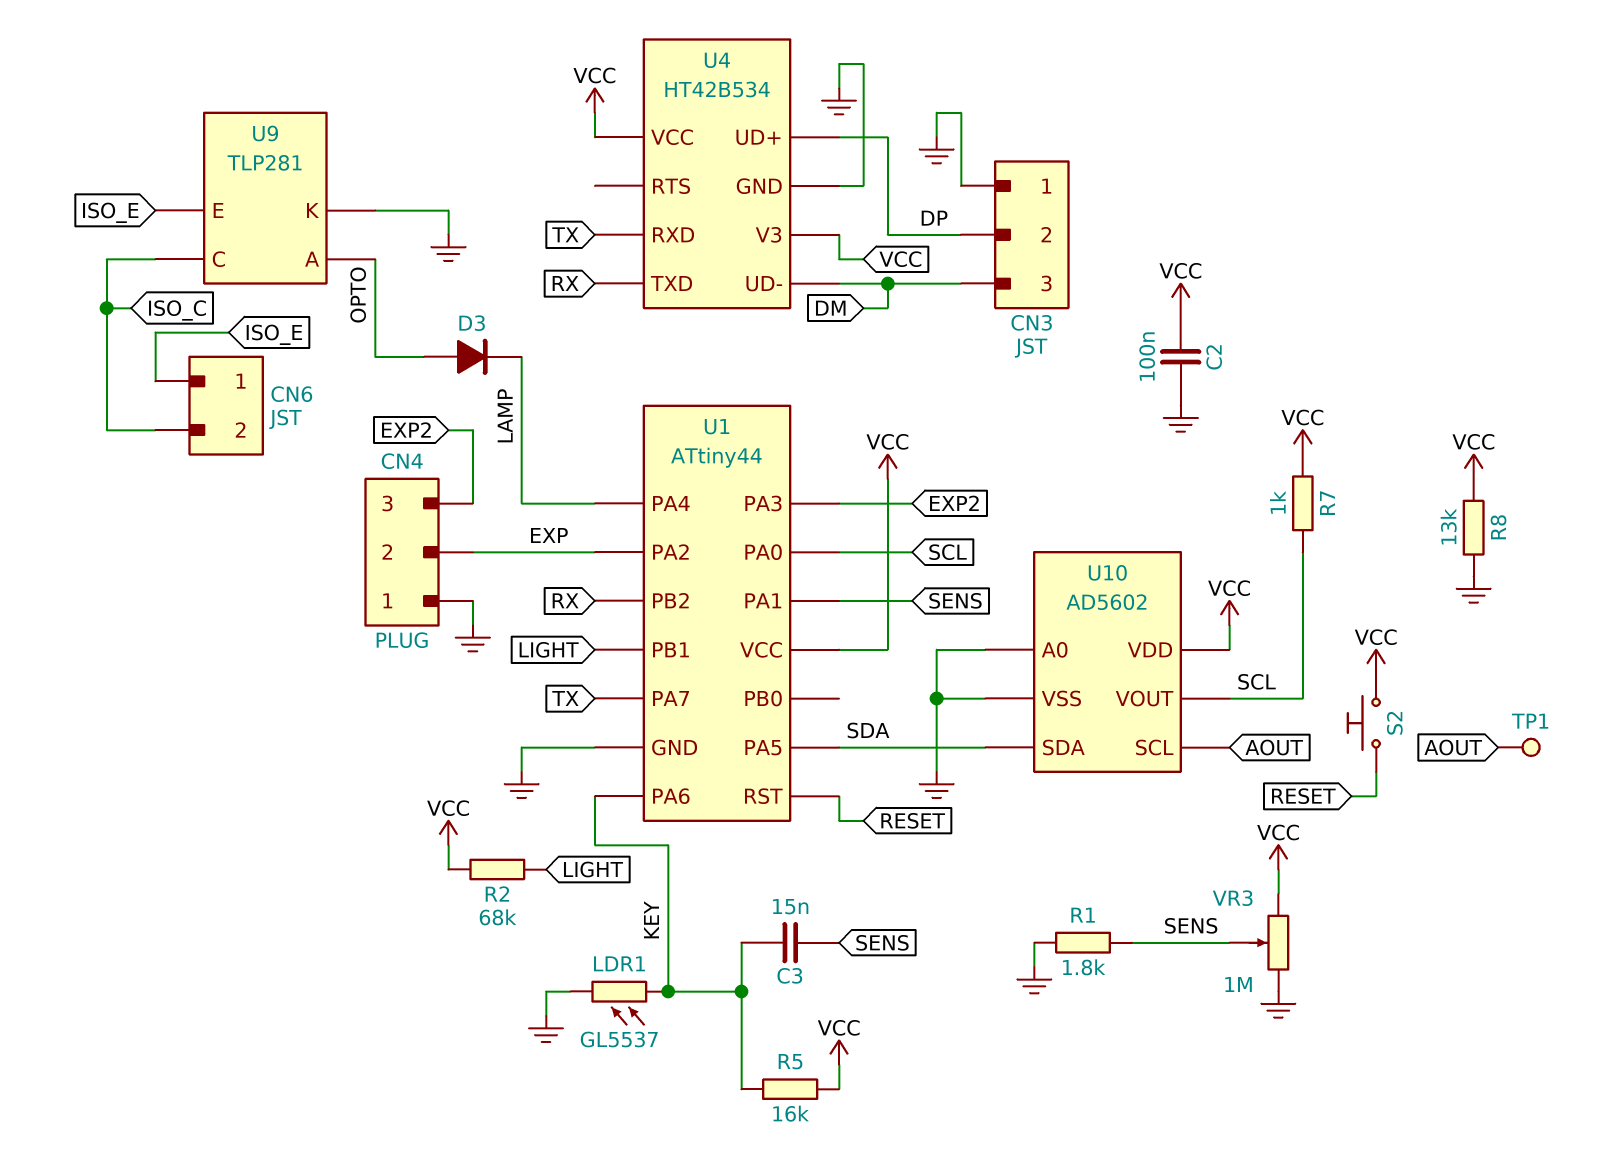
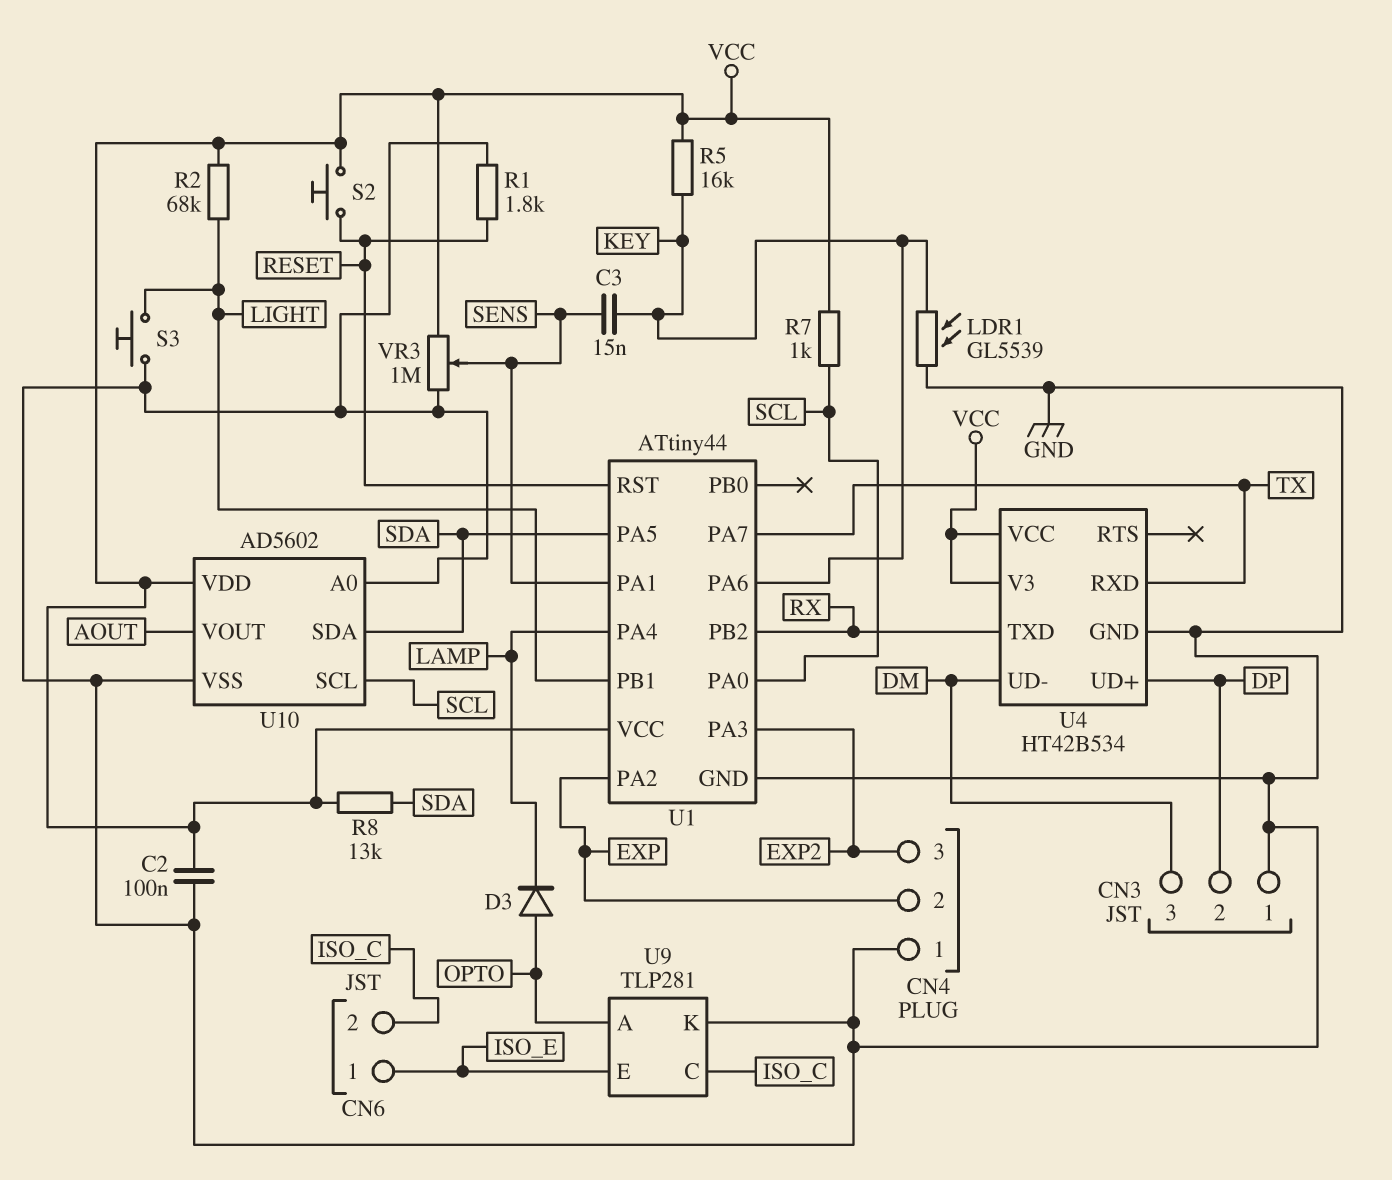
LDR1: GL5537 (GND, KEY) -> GL5539 (GND, KEY)
R1: 1.8k (GND, SENS) -> 1.8k (GND, RESET)
R8: 13k (GND, VCC) -> 13k (SDA, VCC)
S3: none -> button (GND, LIGHT)
TP1: test point (AOUT) -> none
U10 pin SCL: AOUT -> SCL
U10 pin VOUT: SCL -> AOUT

